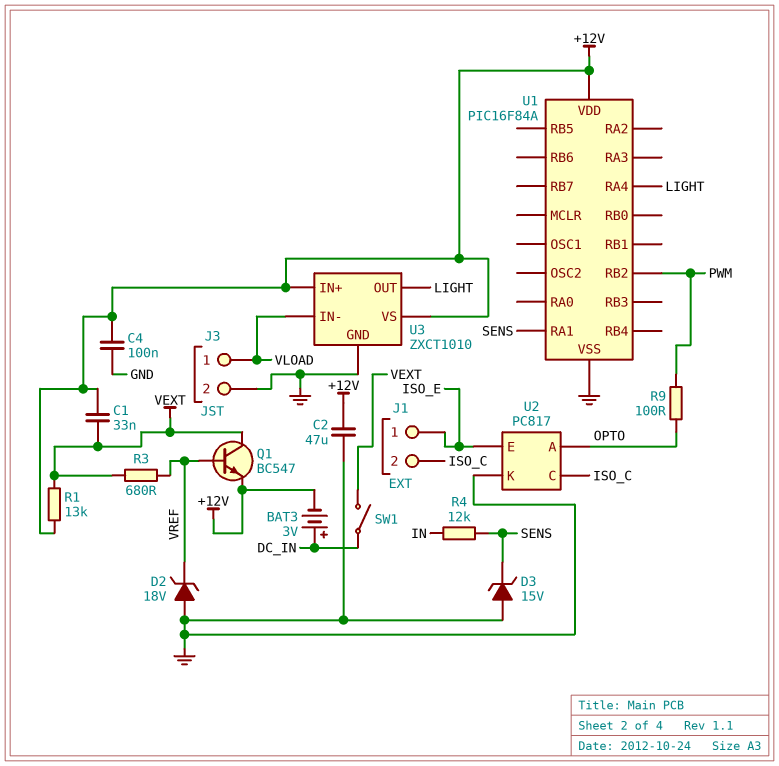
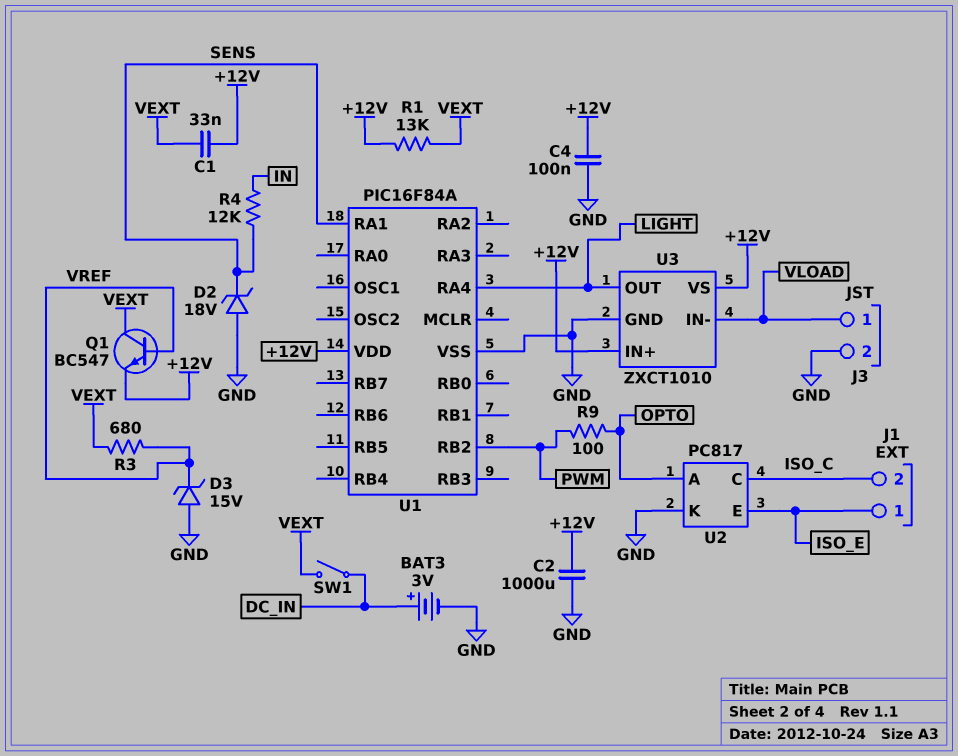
BAT3: 3V (plus DC_IN, minus +12V) -> 3V (plus DC_IN, minus GND)
C2: 47uF (+12V, GND) -> 1000uF (+12V, GND)
D2: zener 18V (A GND, K VREF) -> zener 18V (A GND, K SENS)
D3: zener 15V (A GND, K SENS) -> zener 15V (A GND, K VREF)

